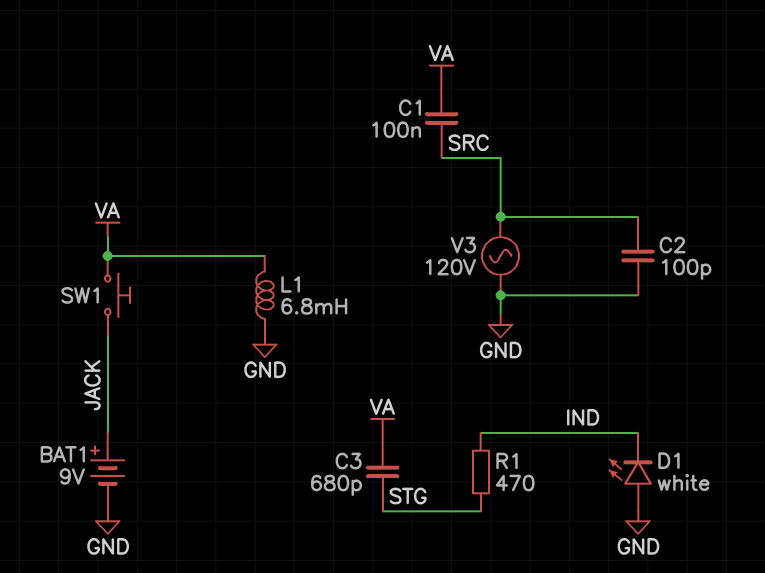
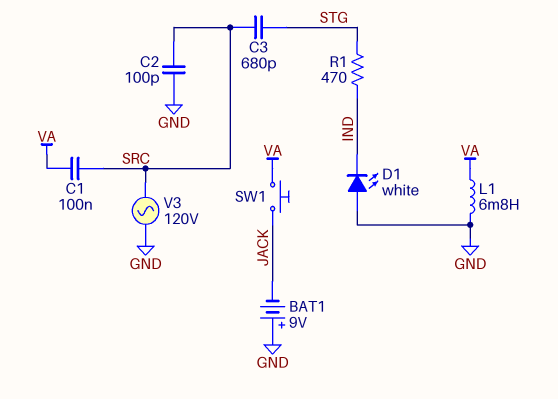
BAT1: 9V (plus JACK, minus GND) -> 9V (plus GND, minus JACK)
C3: 680pF (STG, VA) -> 680pF (SRC, STG)

